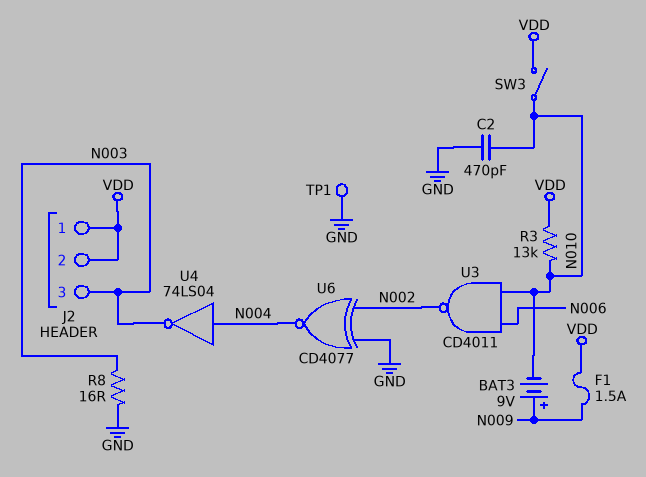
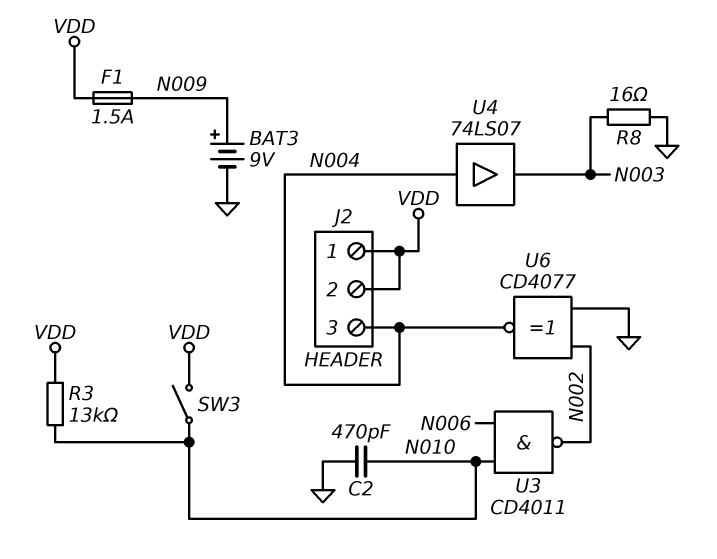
BAT3: 9V (plus N009, minus N010) -> 9V (plus N009, minus GND)
J2 pin 3: N003 -> N004
TP1: test point (GND) -> none
U4: NOT 74LS04 (in N004, out N003) -> buffer 74LS07 (in N004, out N003)

